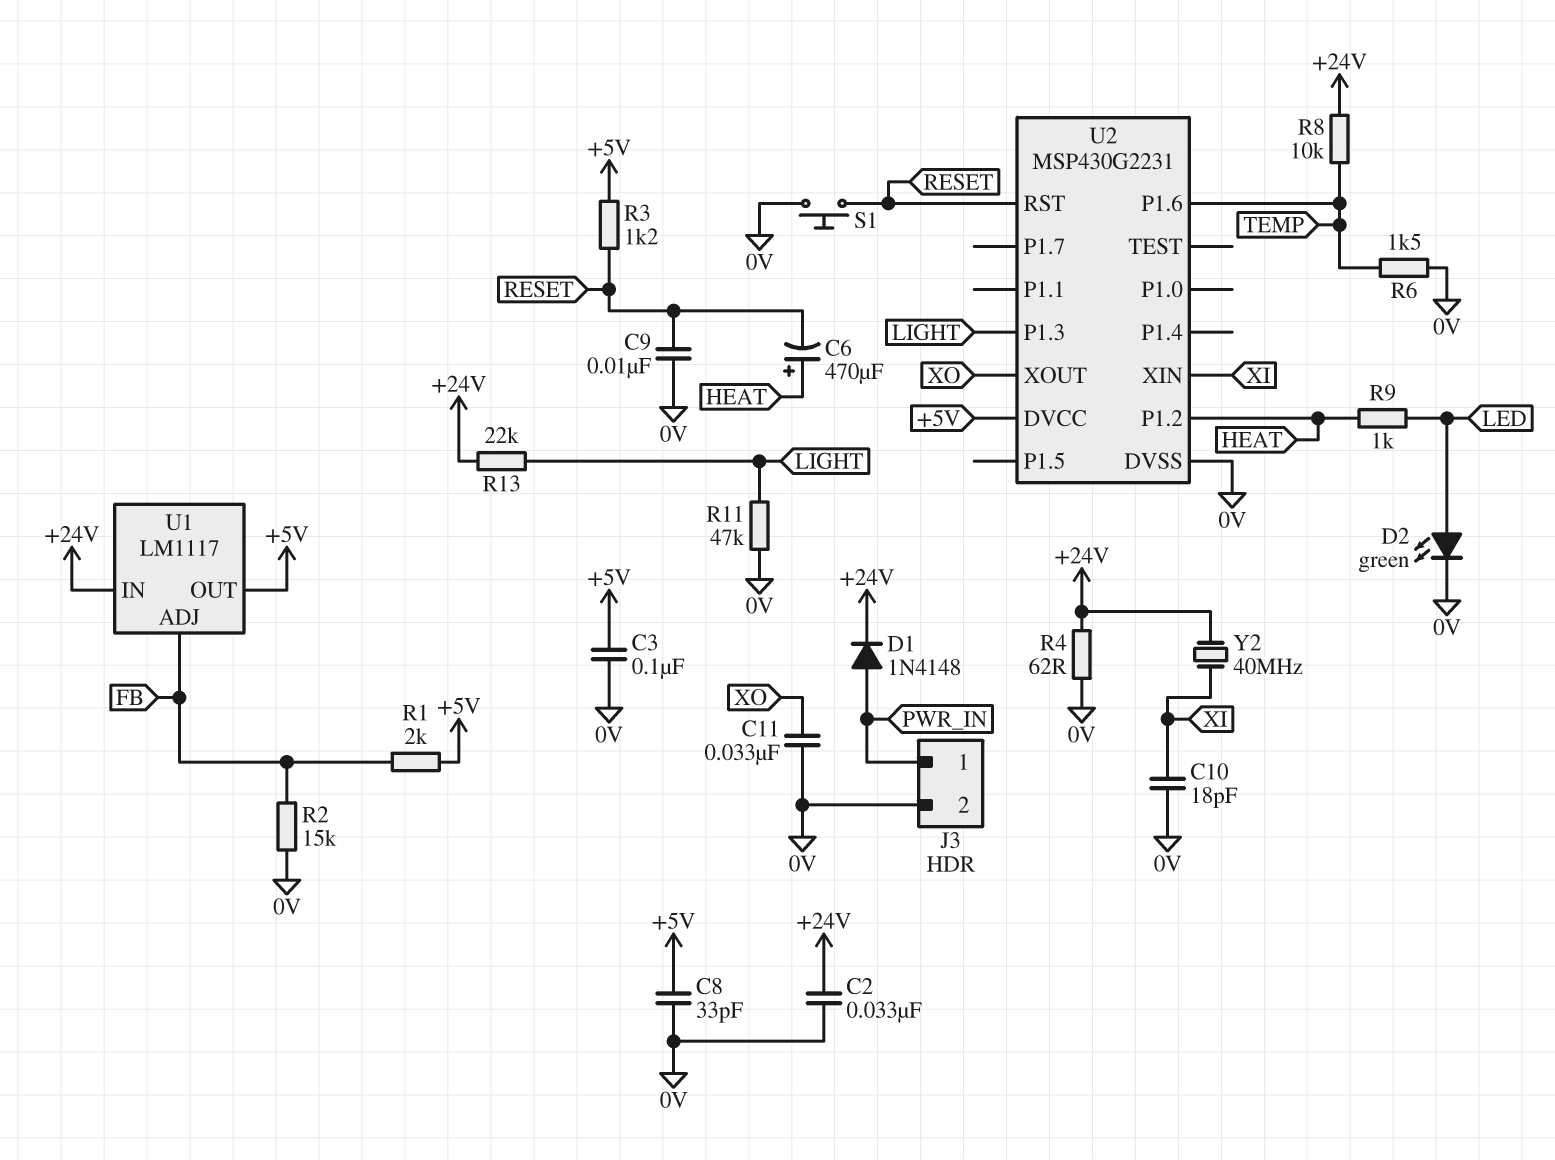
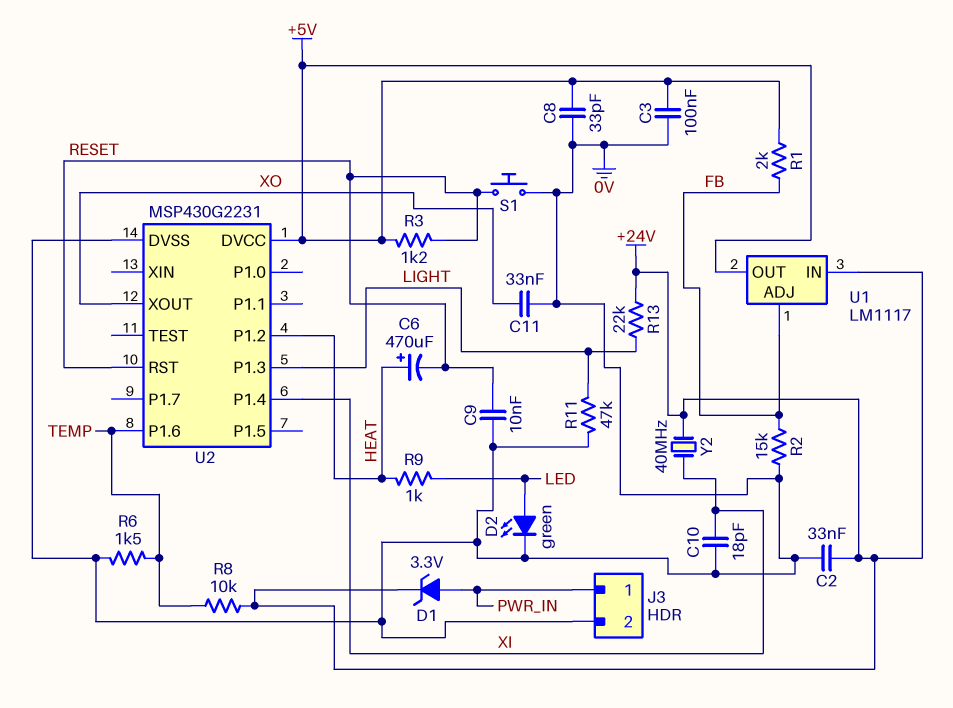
D1: diode 1N4148 (A PWR_IN, K +24V) -> zener 3.3V (A PWR_IN, K +24V)
R4: 62 (+24V, 0V) -> none
U2 pin P1.4: none -> XI
U2 pin XIN: XI -> none

